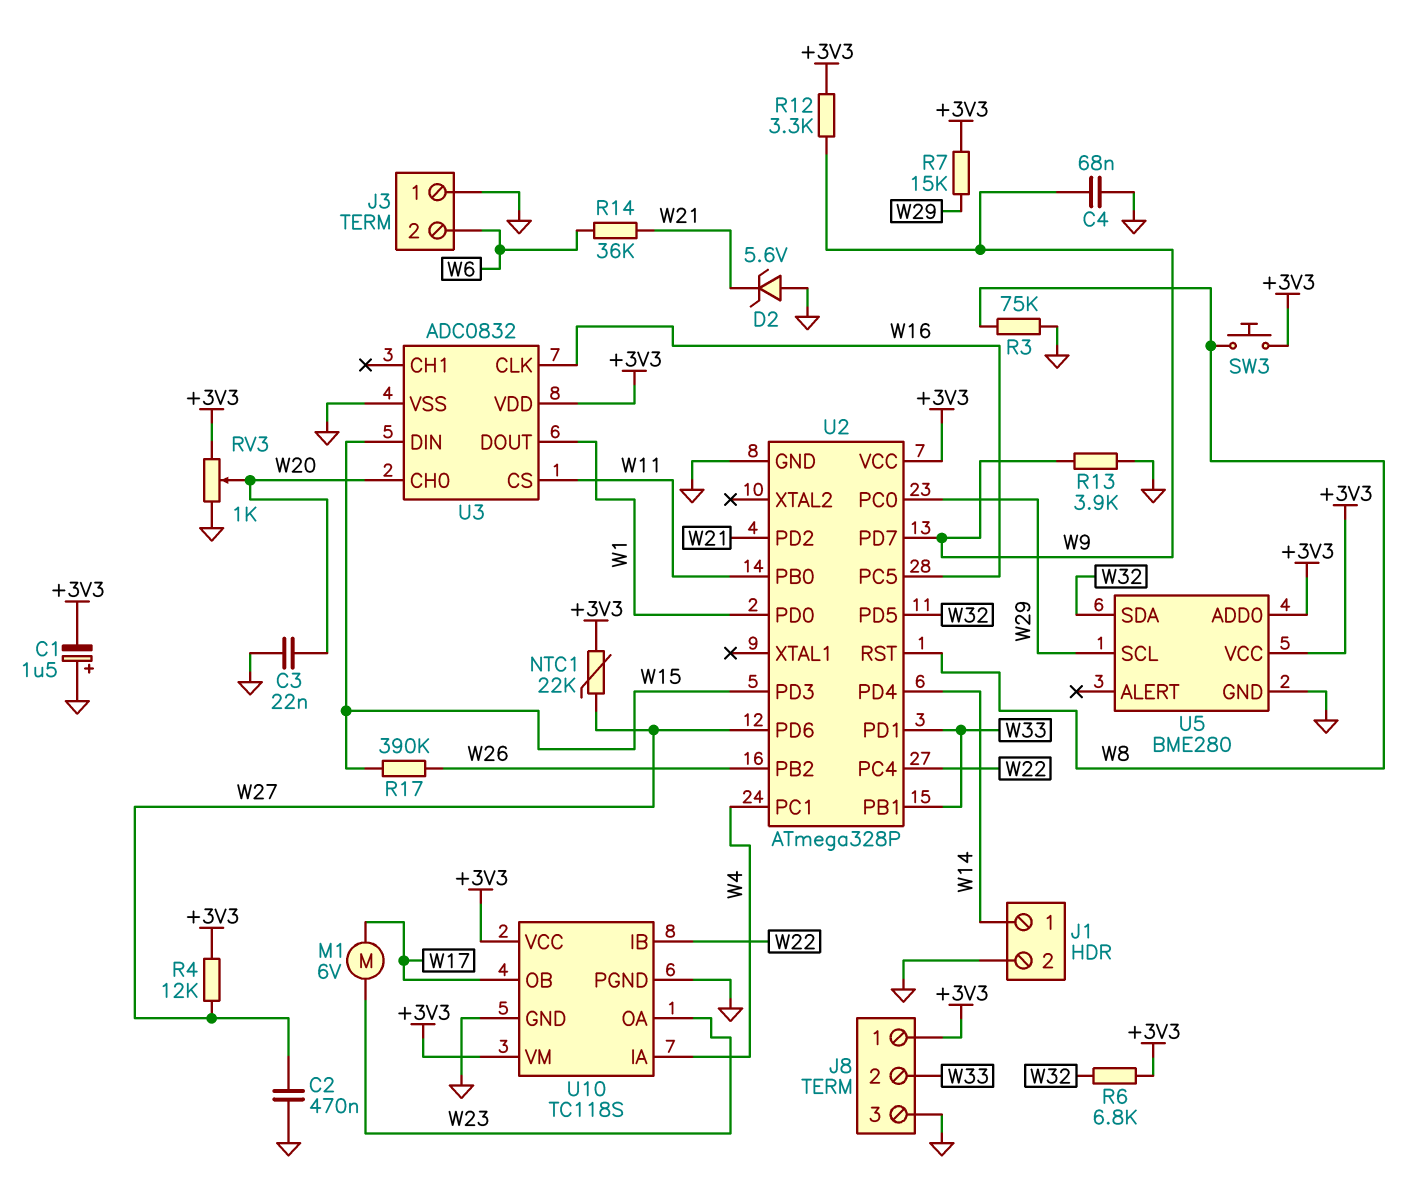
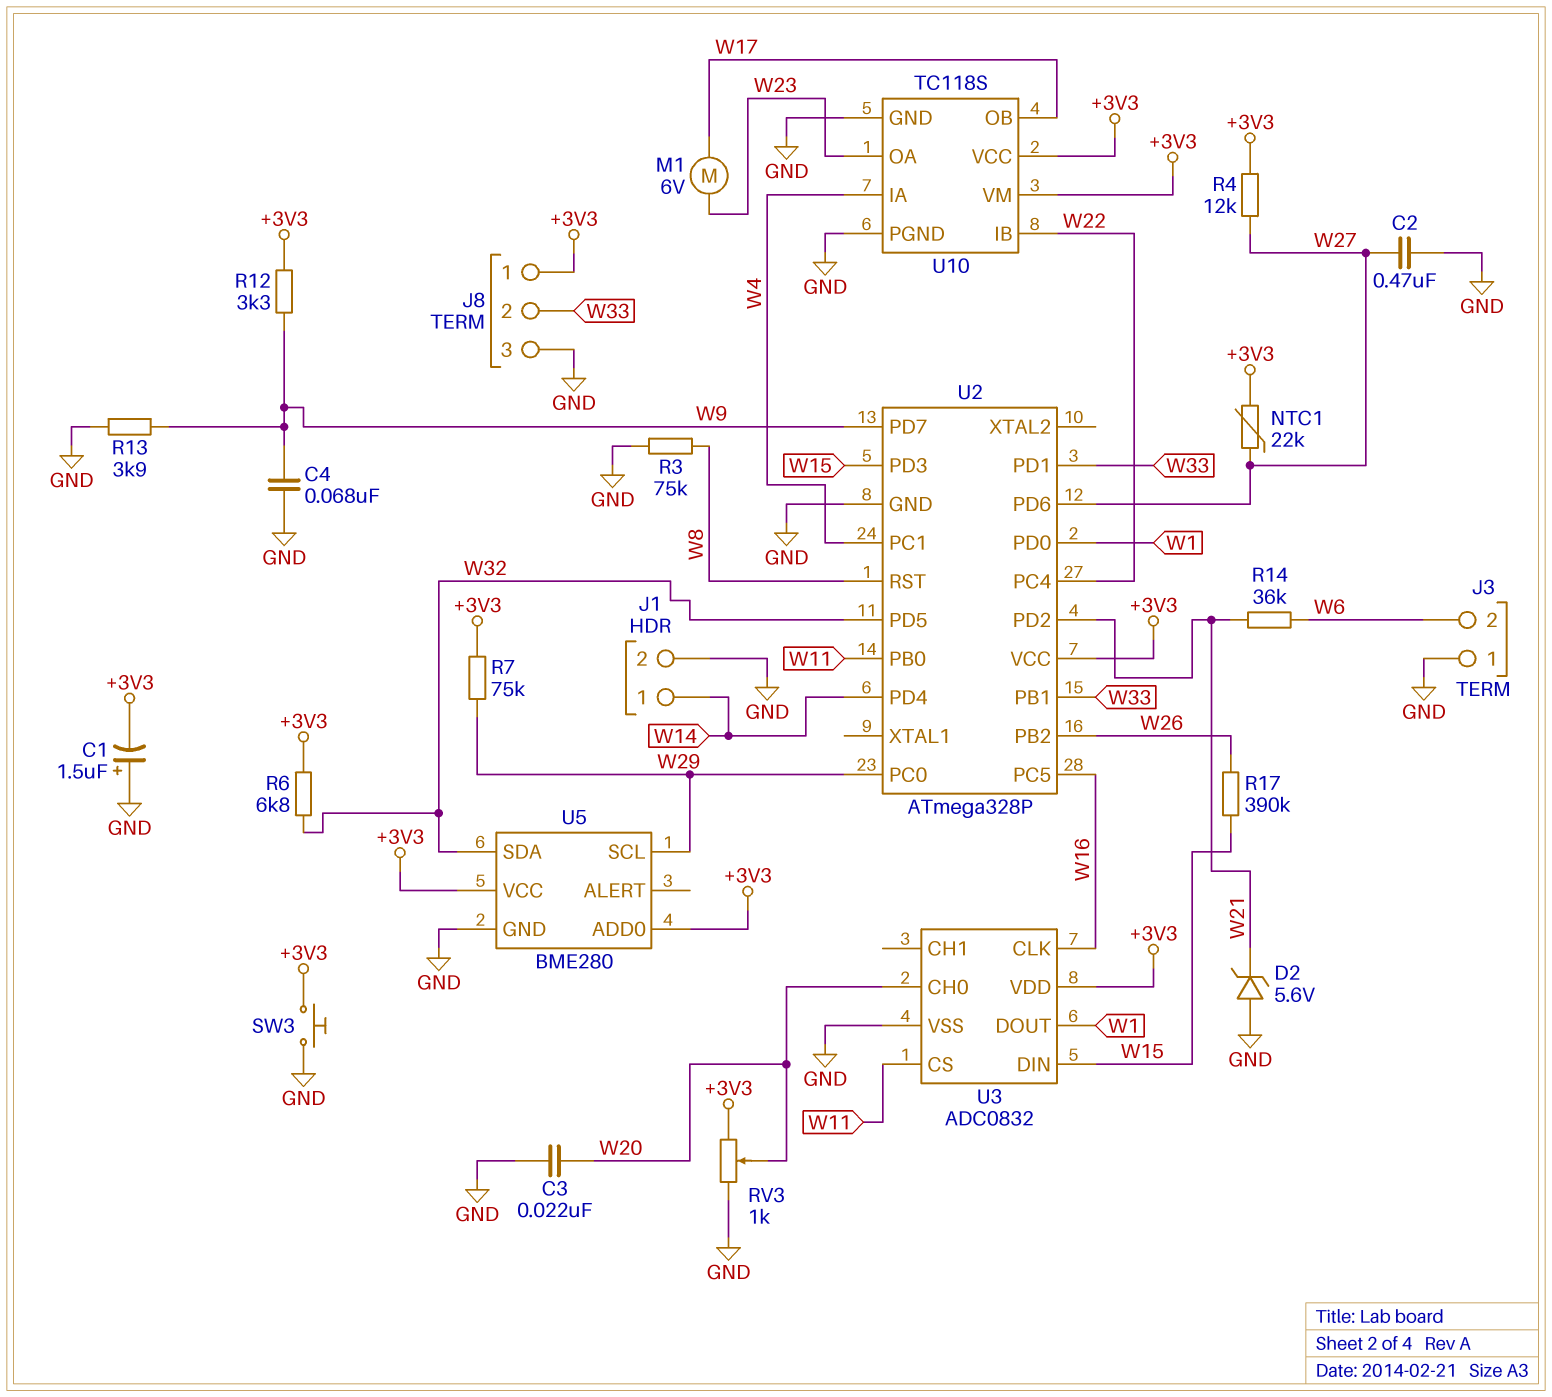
R7: 15k (+3V3, W29) -> 75k (+3V3, W29)
SW3: button (+3V3, W8) -> button (+3V3, GND)

